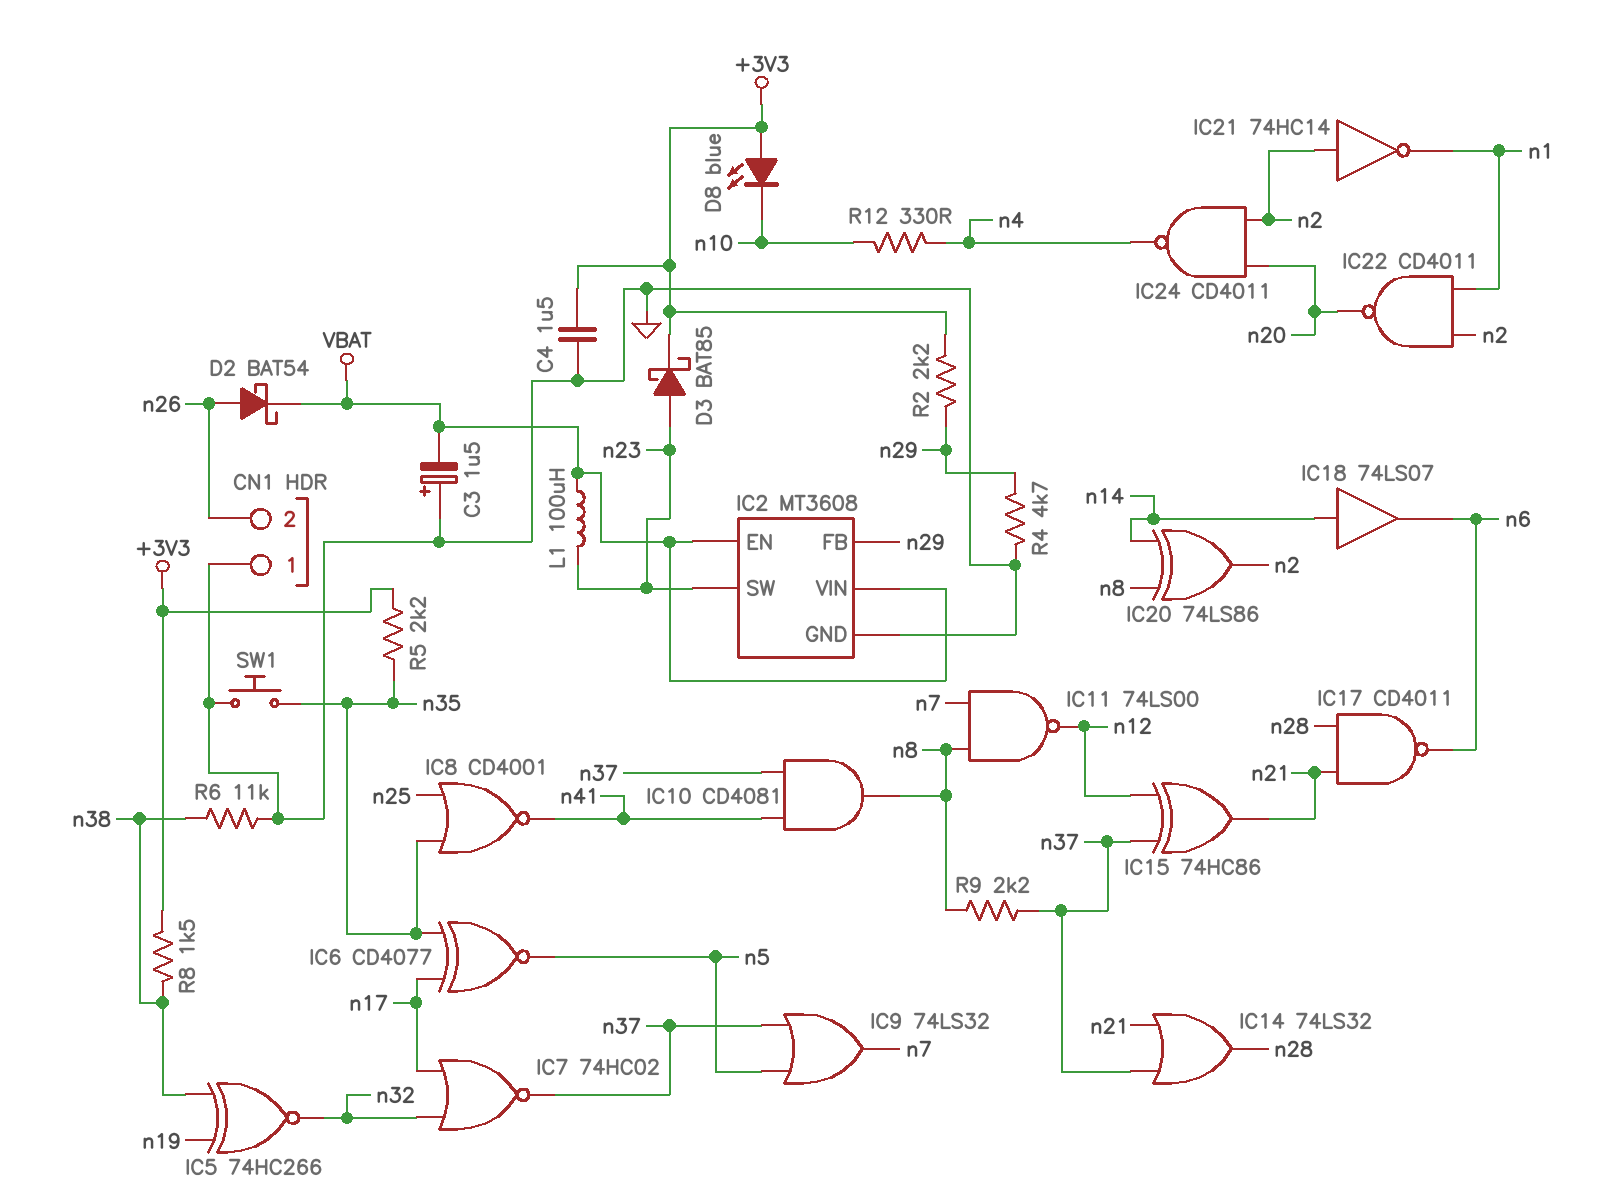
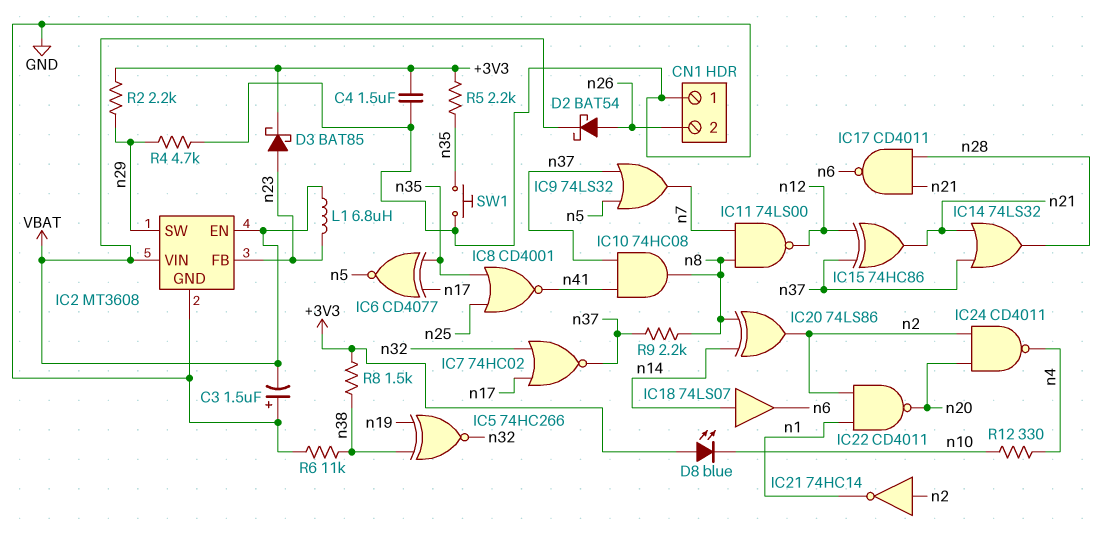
IC2 pin FB: n29 -> n23
IC2 pin SW: n23 -> n29
IC10: AND CD4081 (in n37, in n41, out n8) -> AND 74HC08 (in n37, in n41, out n8)
L1: 100uH (VBAT, n23) -> 6.8uH (VBAT, n23)

